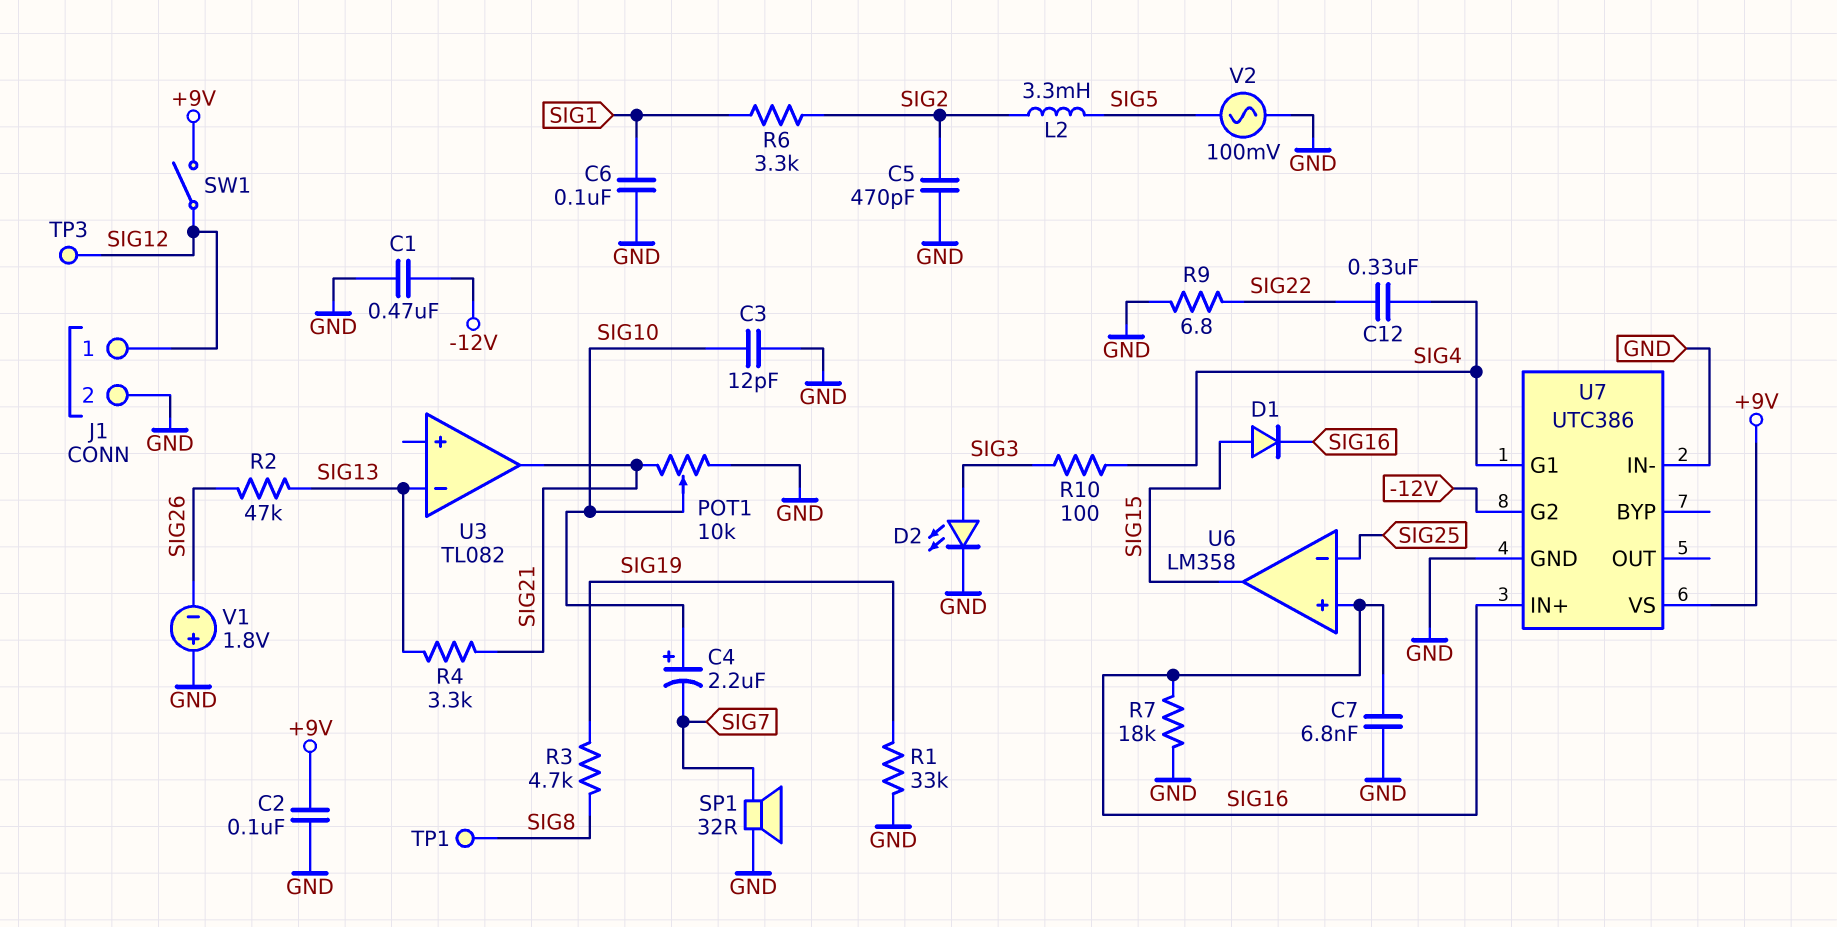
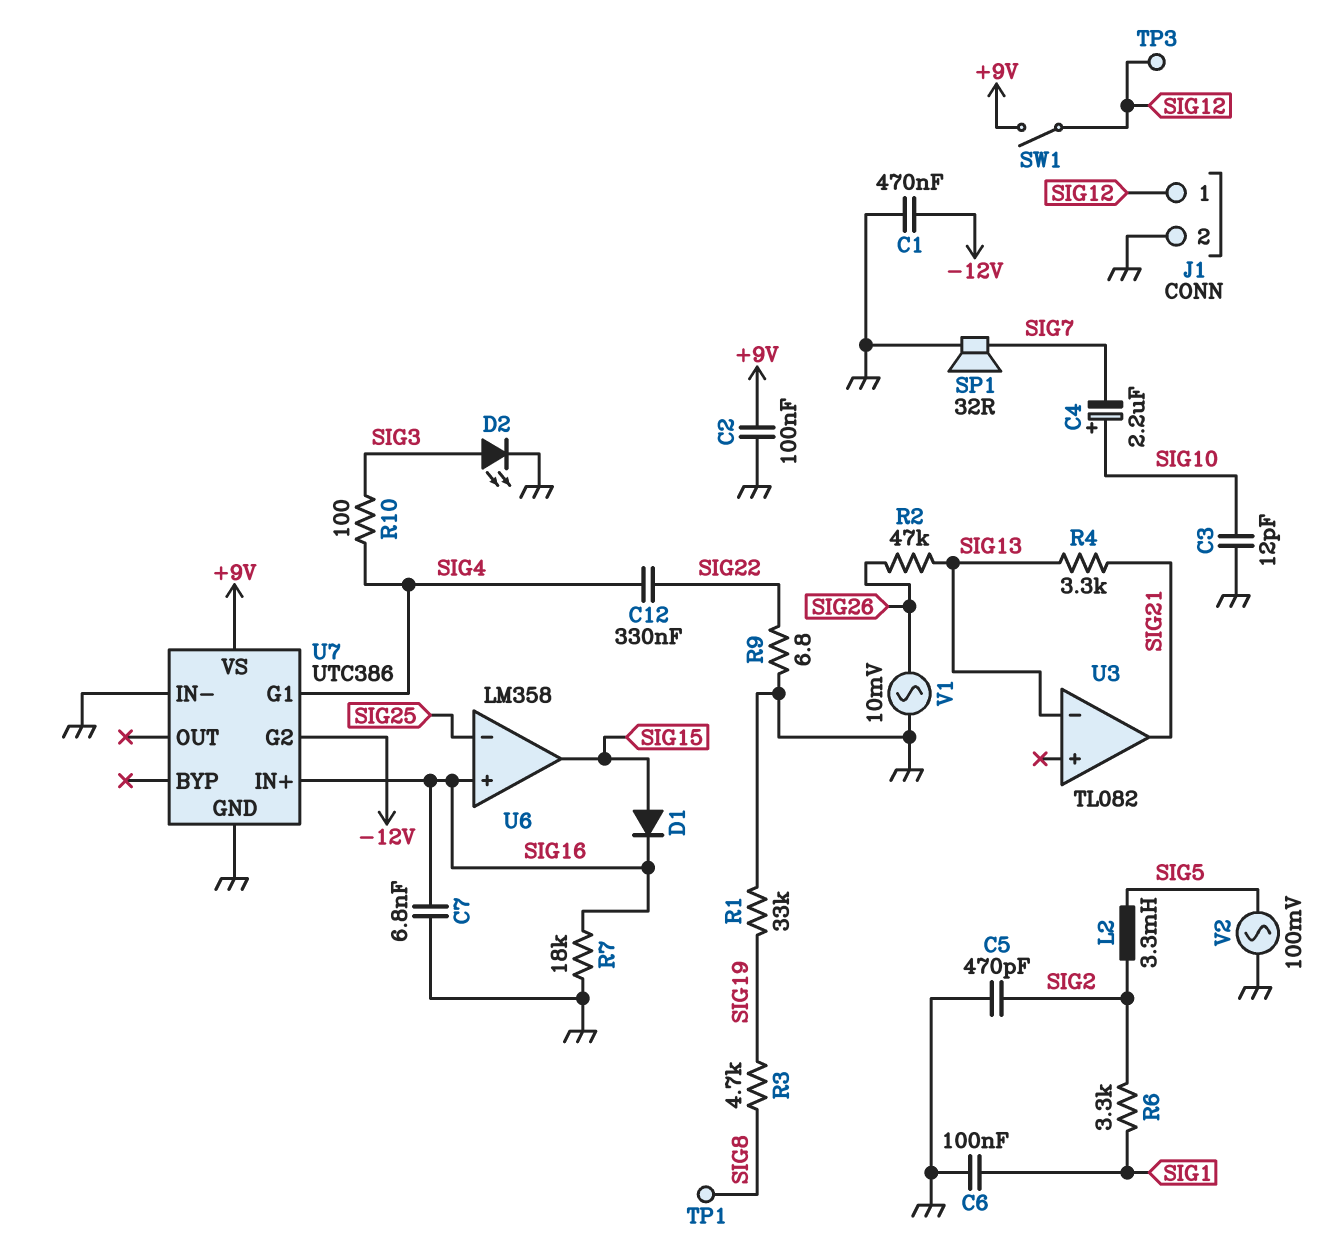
POT1: 10k (GND, SIG21, wiper SIG10) -> none
V1: 1.8V (plus GND, minus SIG26) -> AC 10mV (GND, SIG26)

